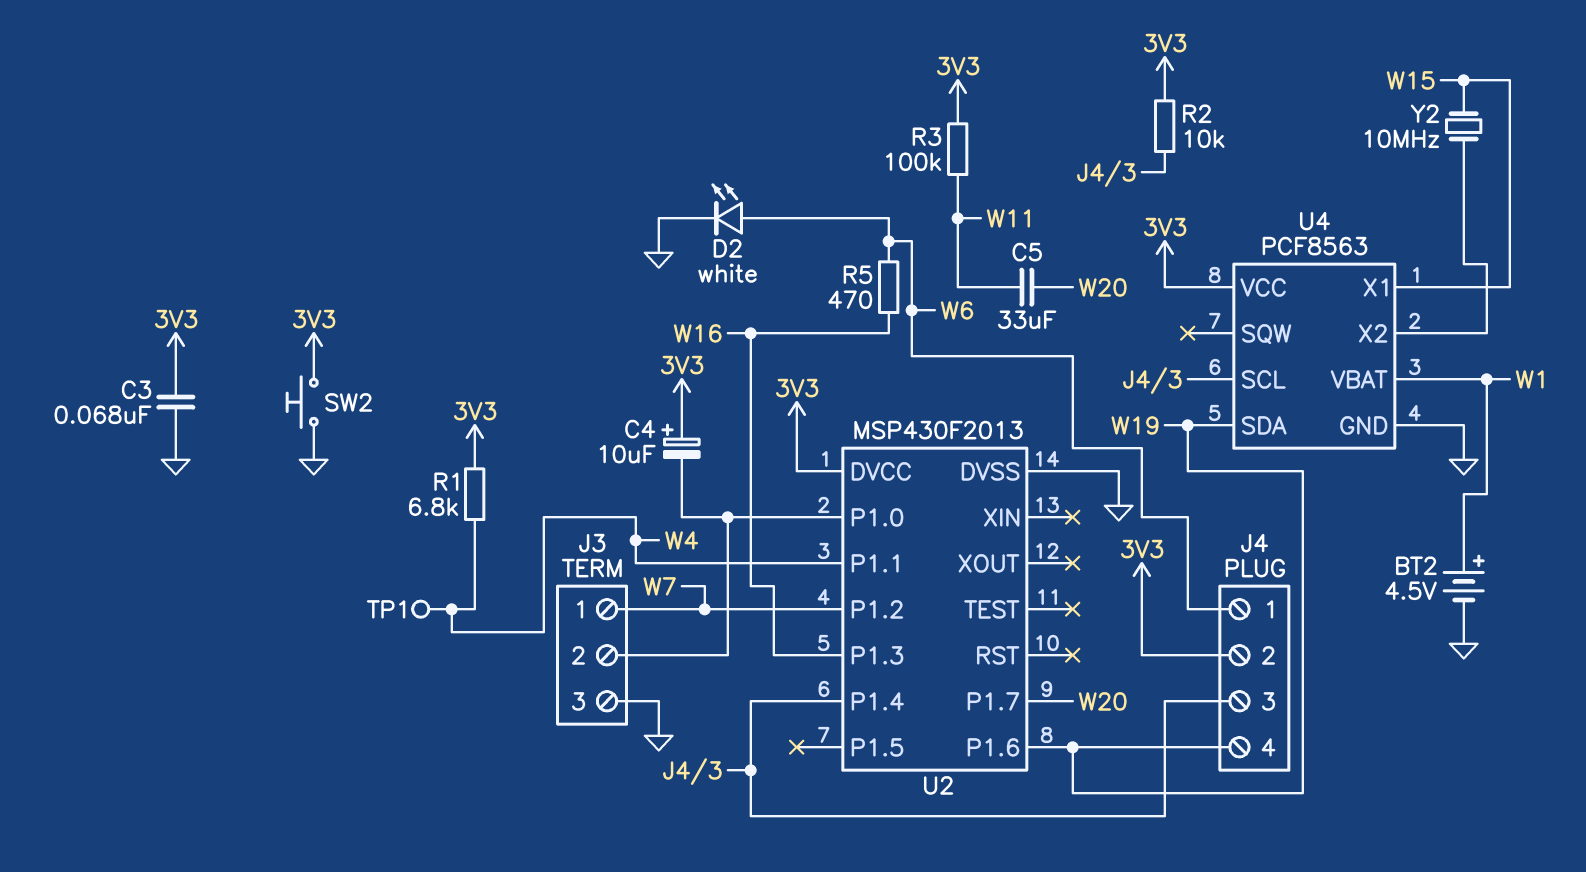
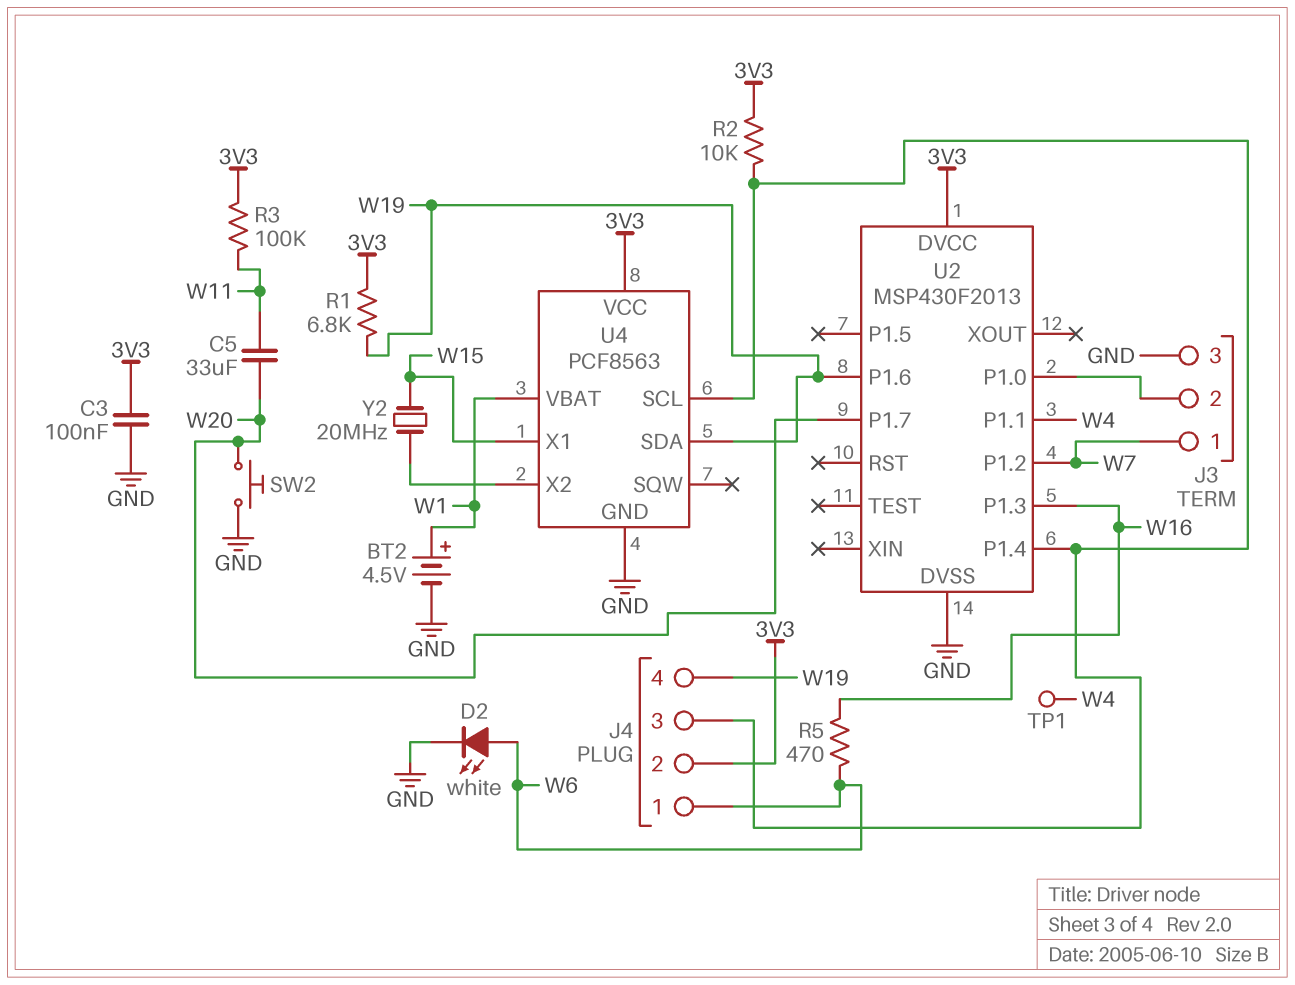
C3: 68nF (3V3, GND) -> 100nF (3V3, GND)
C4: 10uF (plus 3V3, minus J3/2) -> none
R1: 6.8k (3V3, W4) -> 6.8k (3V3, W19)
SW2: button (3V3, GND) -> button (GND, W20)
Y2: 10MHz (U4/X2, W15) -> 20MHz (U4/X2, W15)

